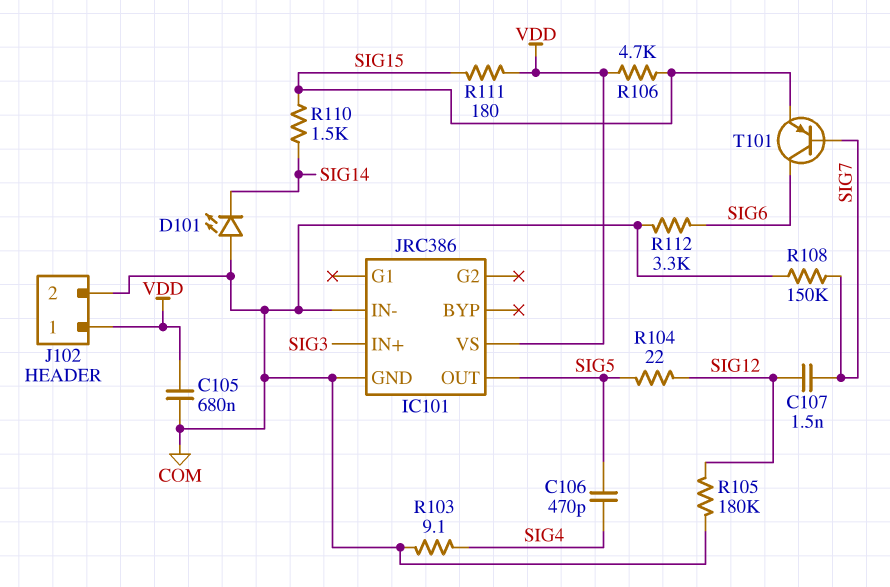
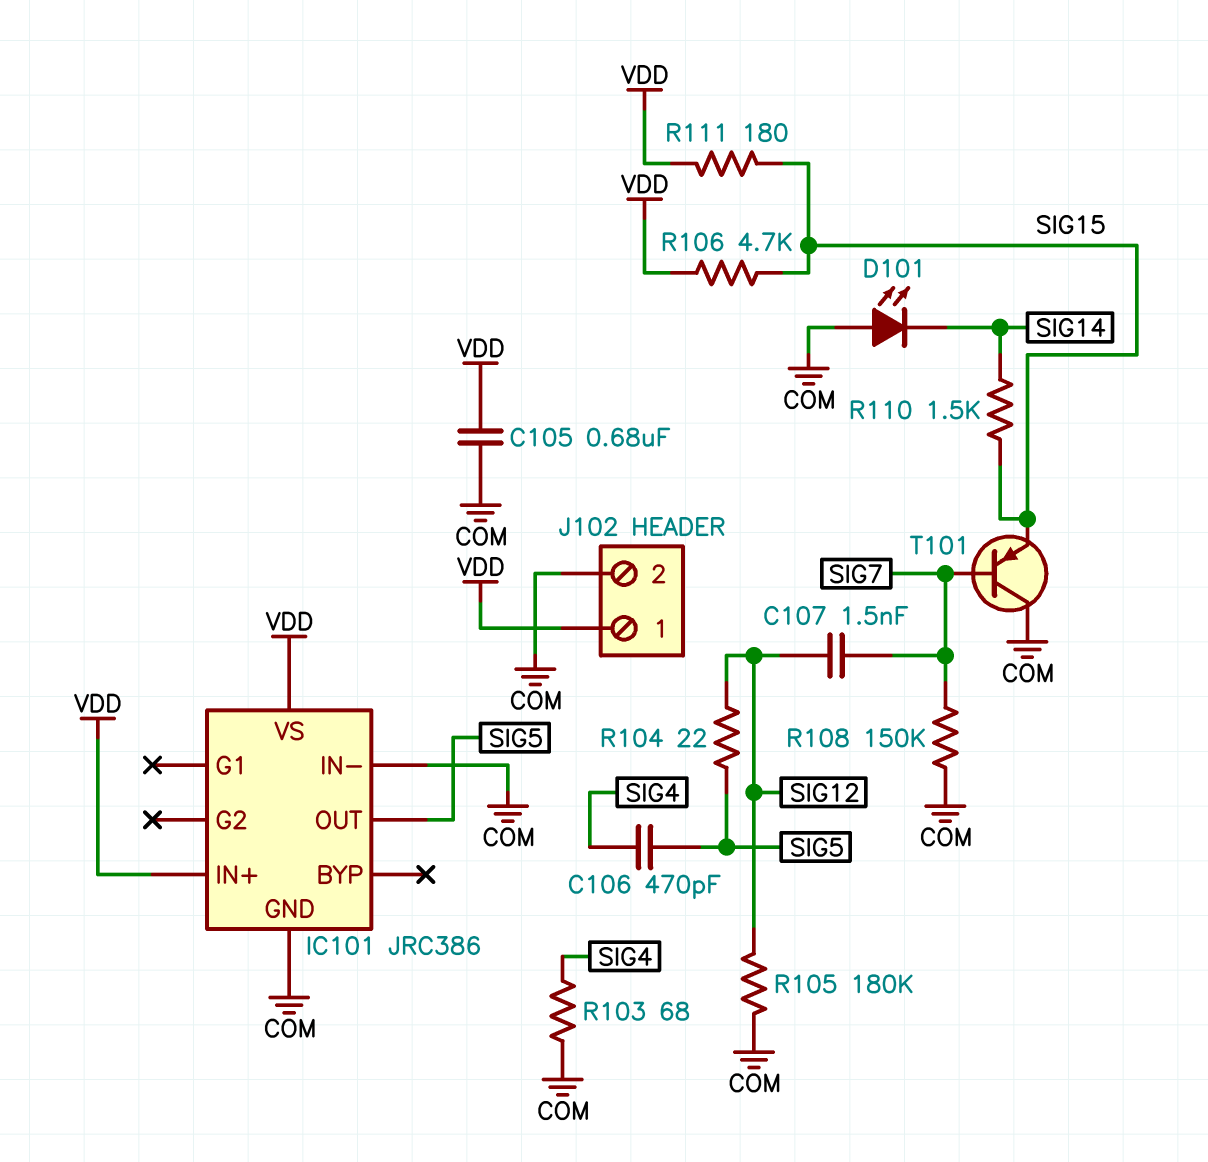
IC101 pin IN+: SIG3 -> VDD
R103: 9.1 (COM, SIG4) -> 68 (COM, SIG4)
R112: 3.3k (COM, SIG6) -> none
T101: PNP (B SIG7, C SIG6, E SIG15) -> PNP (B SIG7, C COM, E SIG15)

